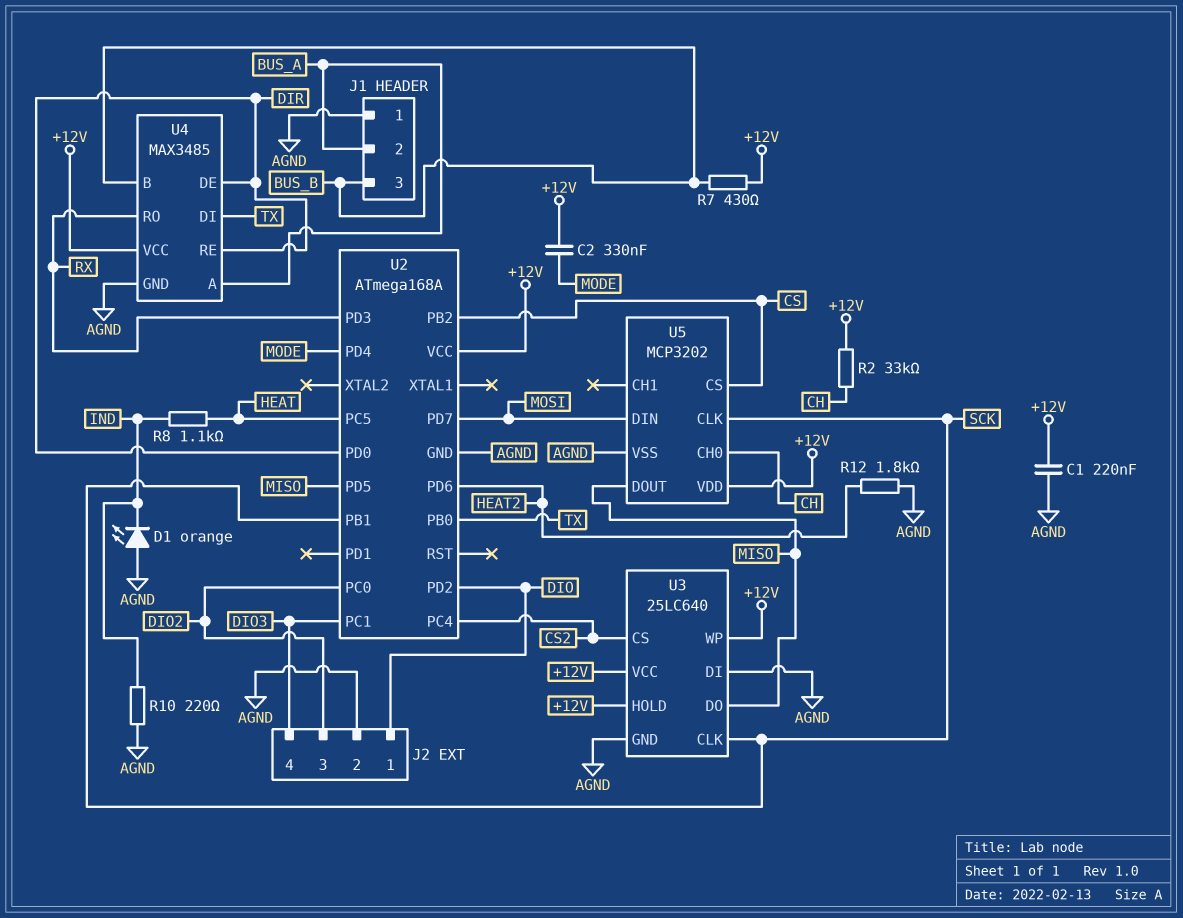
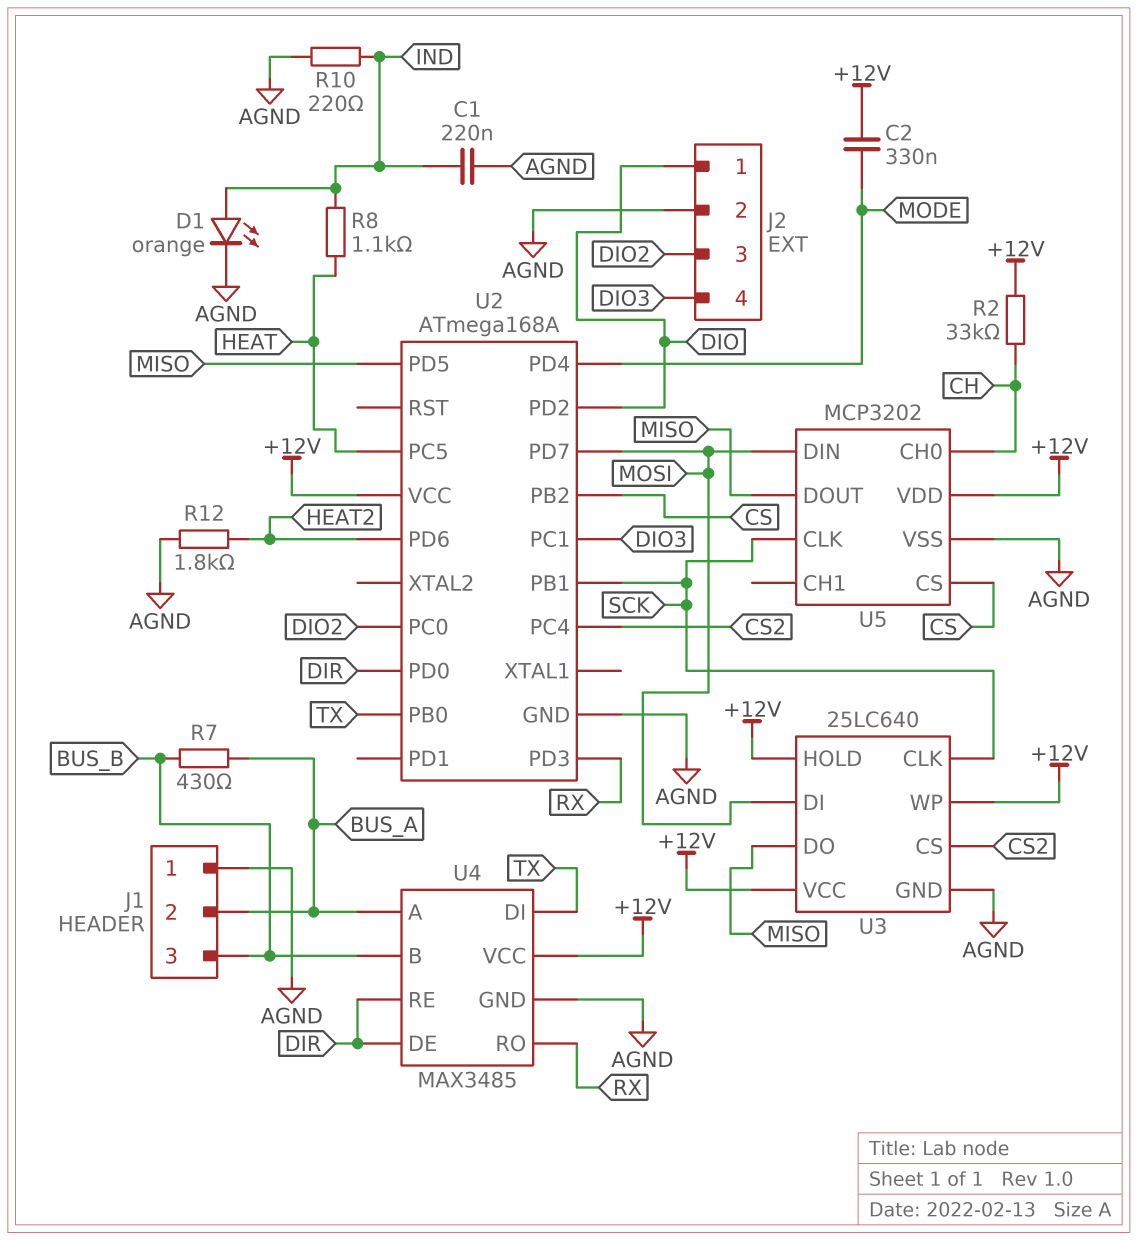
C1: 220nF (+12V, AGND) -> 220nF (AGND, IND)
D1: LED orange (A AGND, K IND) -> LED orange (A IND, K AGND)
R7: 430 (+12V, BUS_B) -> 430 (BUS_A, BUS_B)
U3 pin DI: AGND -> MOSI

